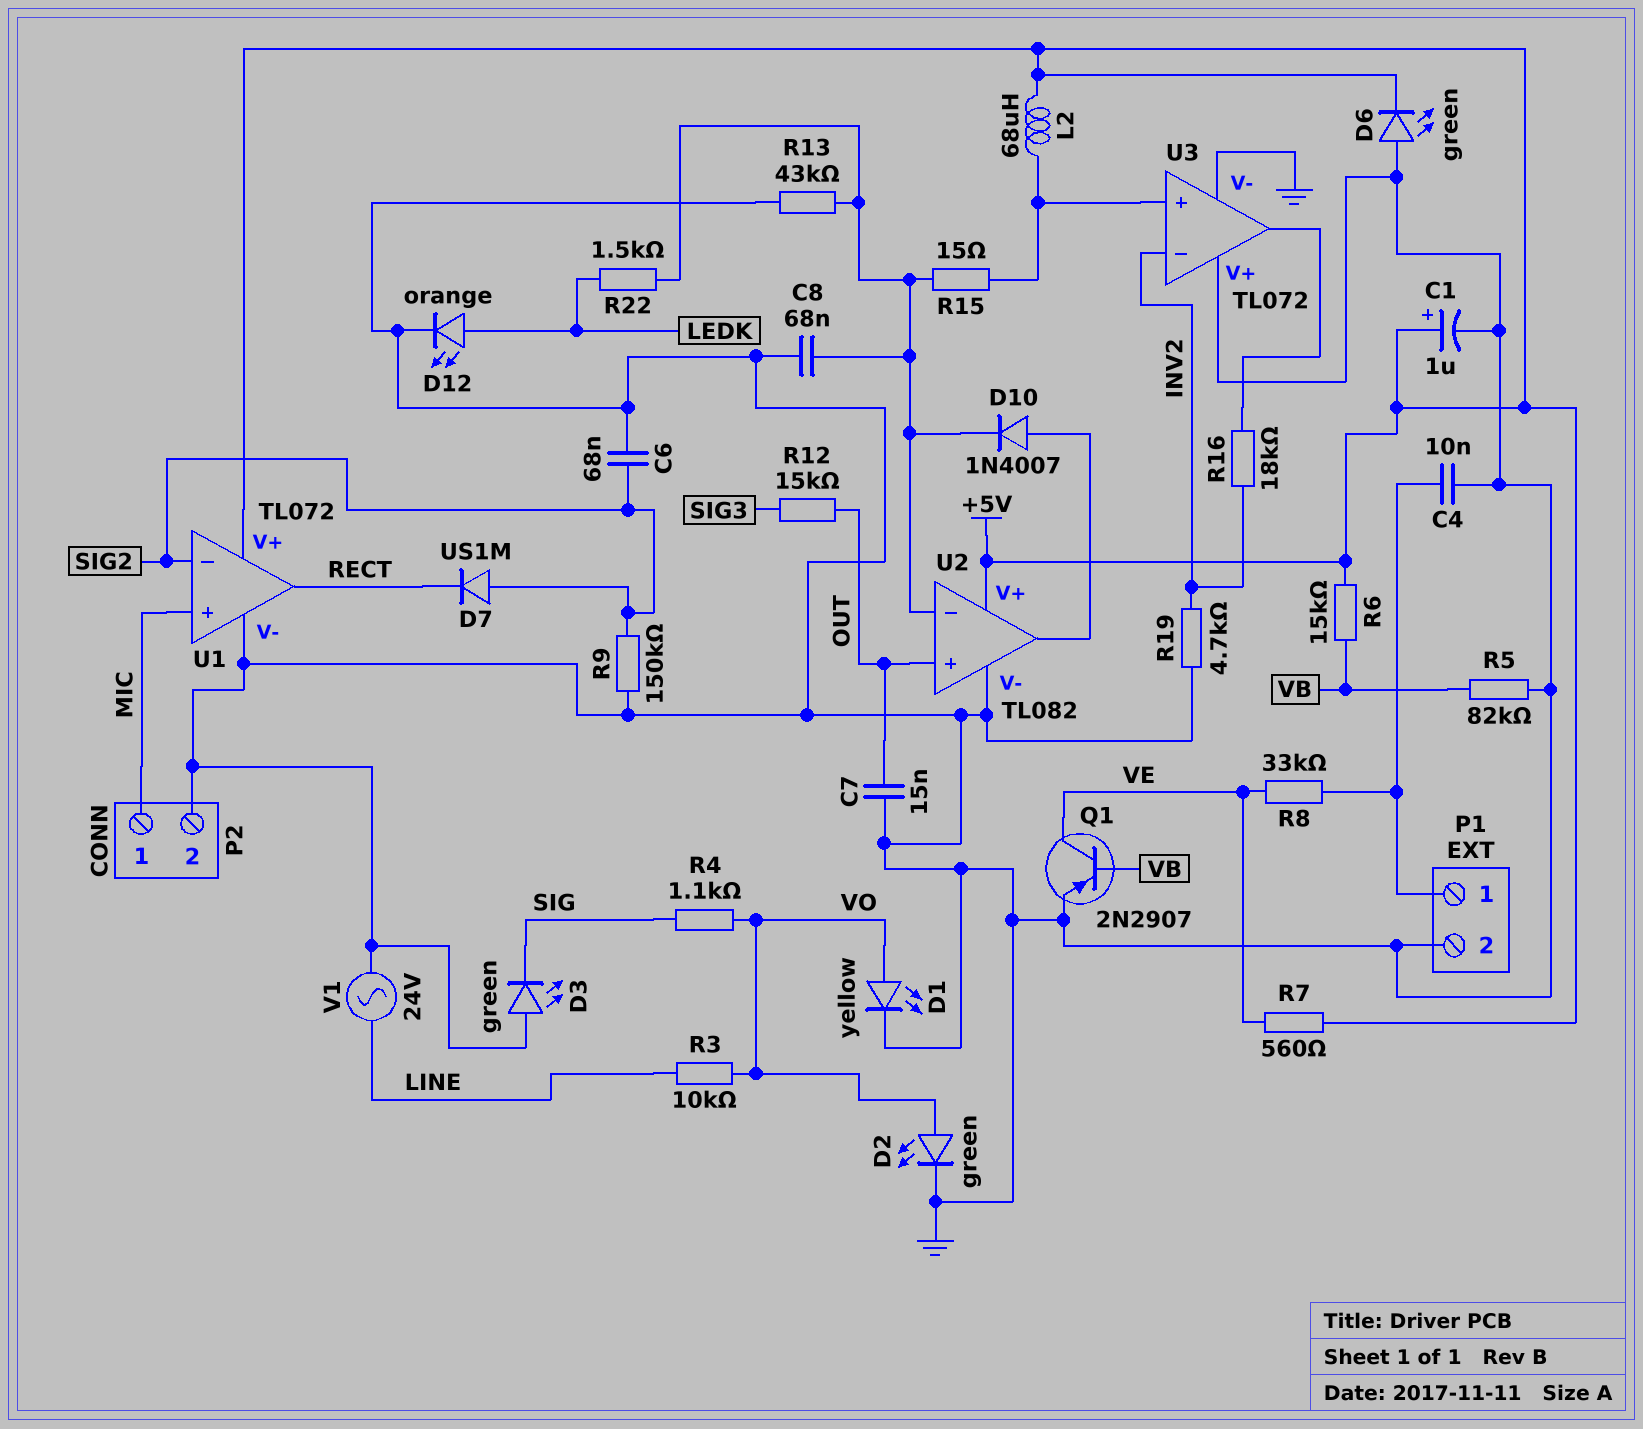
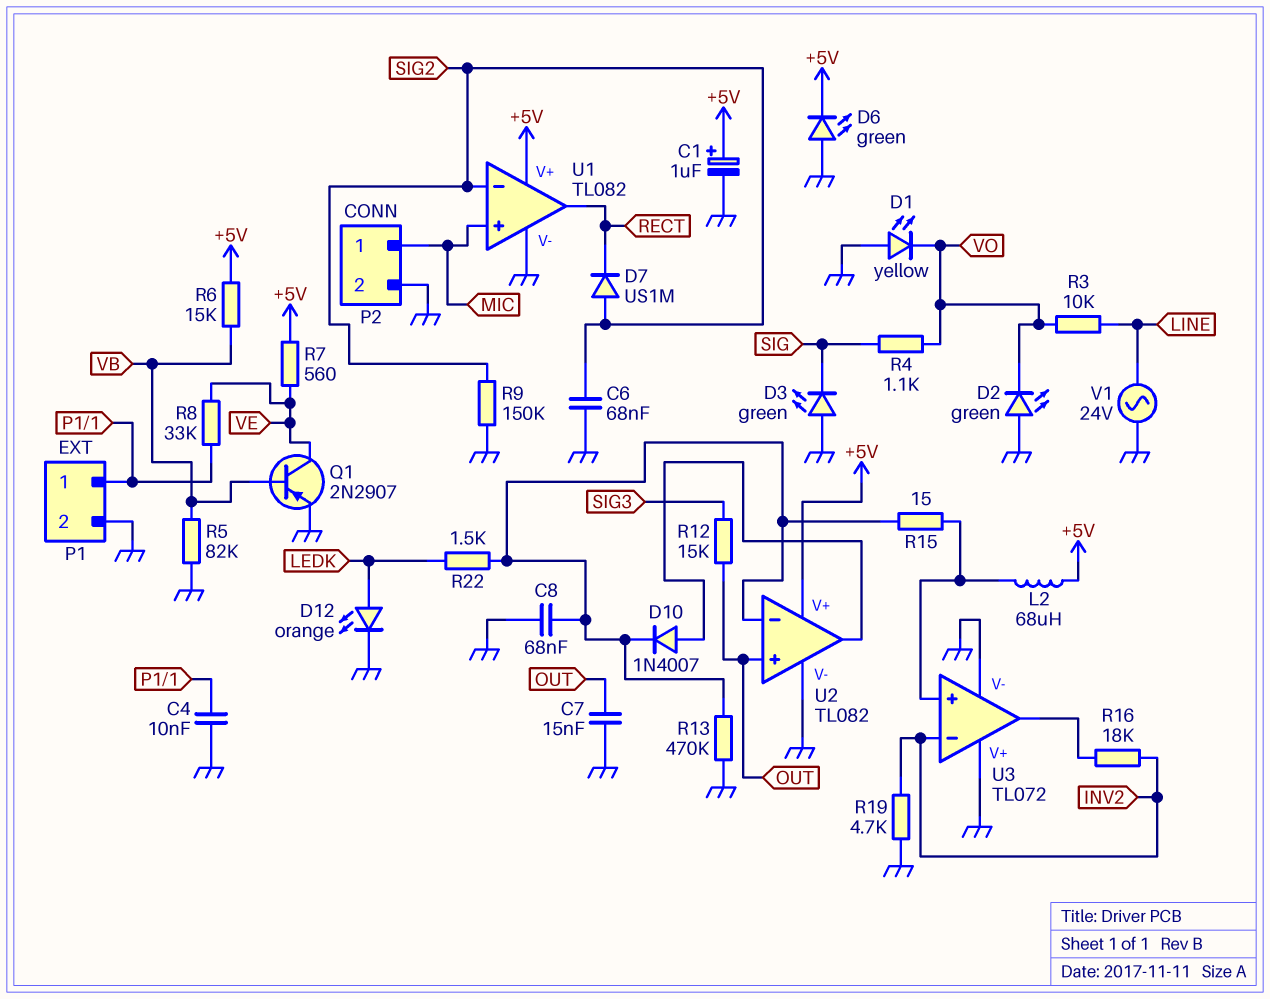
D1: LED yellow (A VO, K GND) -> LED yellow (A GND, K VO)
D2: LED green (A VO, K GND) -> LED green (A GND, K VO)
R13: 43k (GND, U2/in-) -> 470k (GND, U2/in-)
U1: TL072 -> TL082

